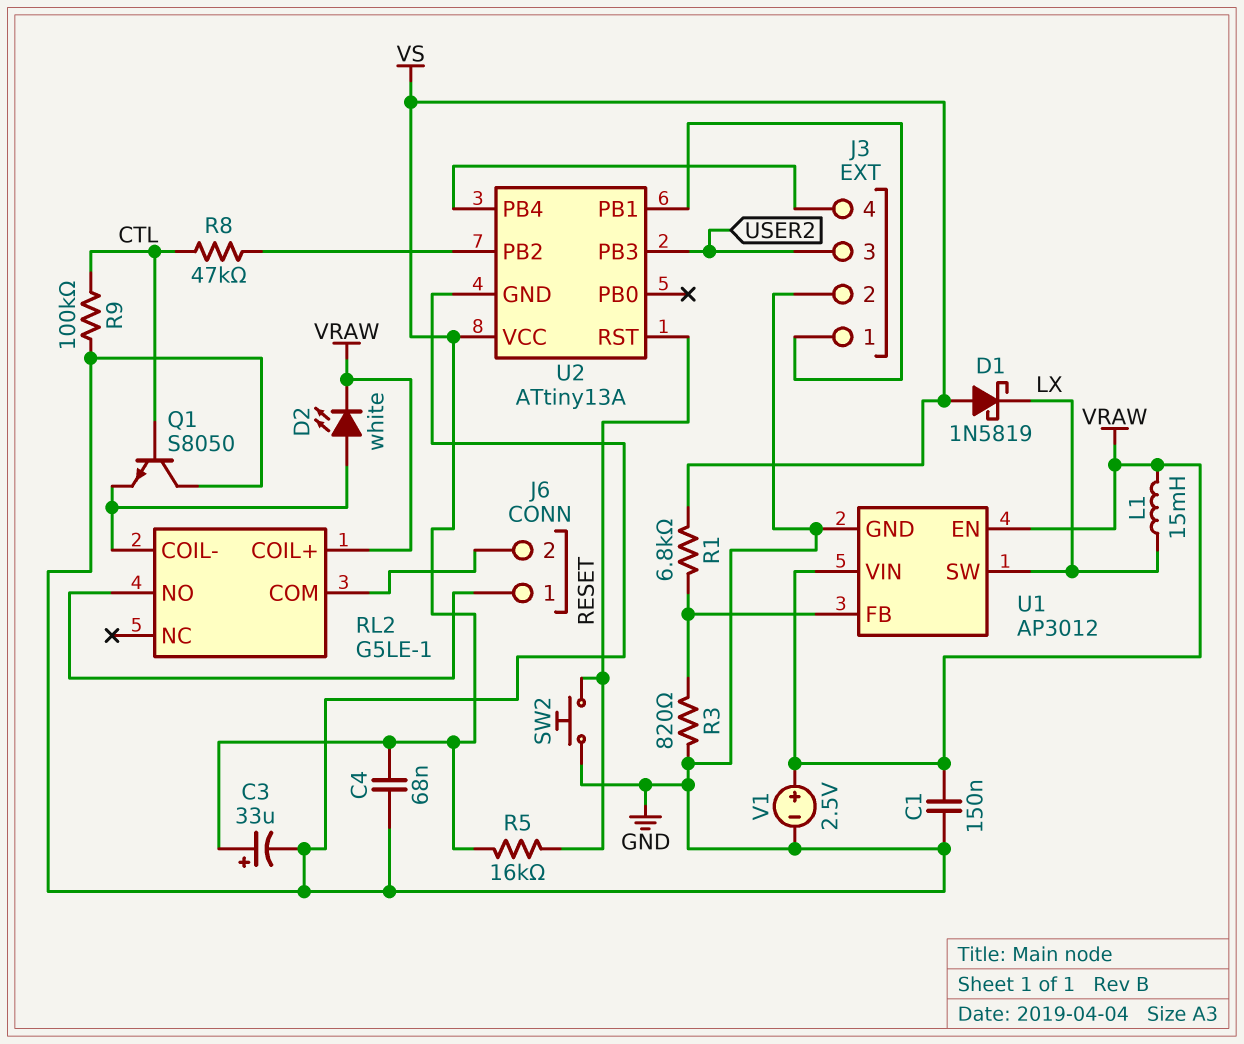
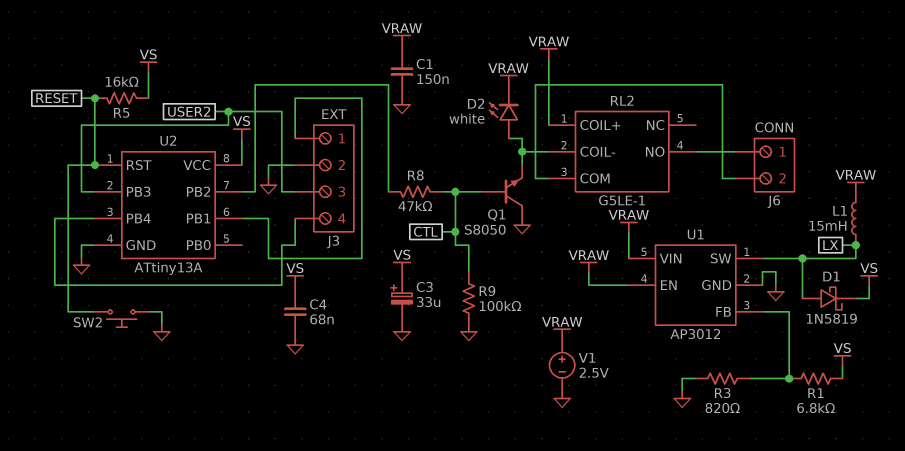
D1: schottky 1N5819 (A VS, K LX) -> schottky 1N5819 (A LX, K VS)

